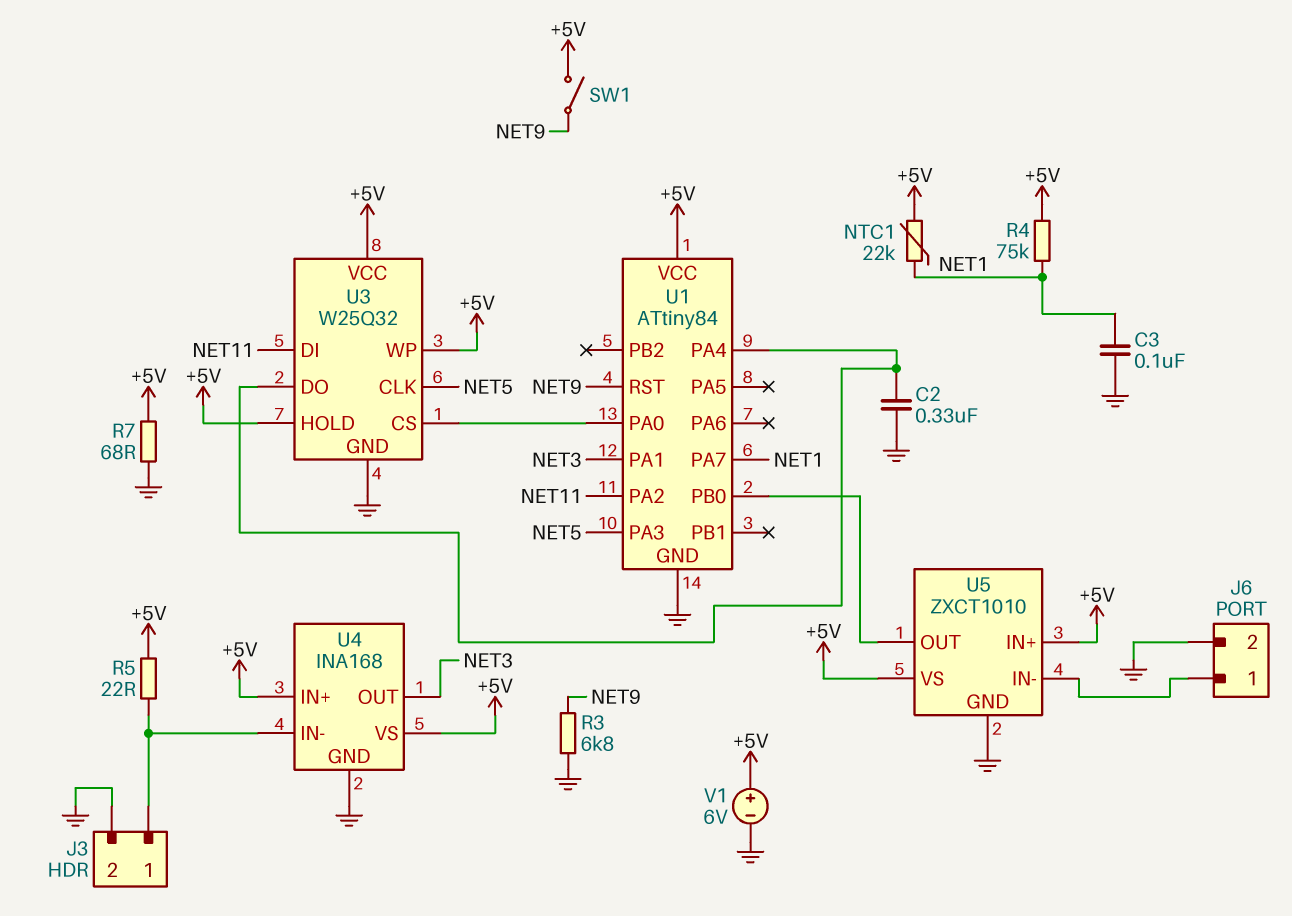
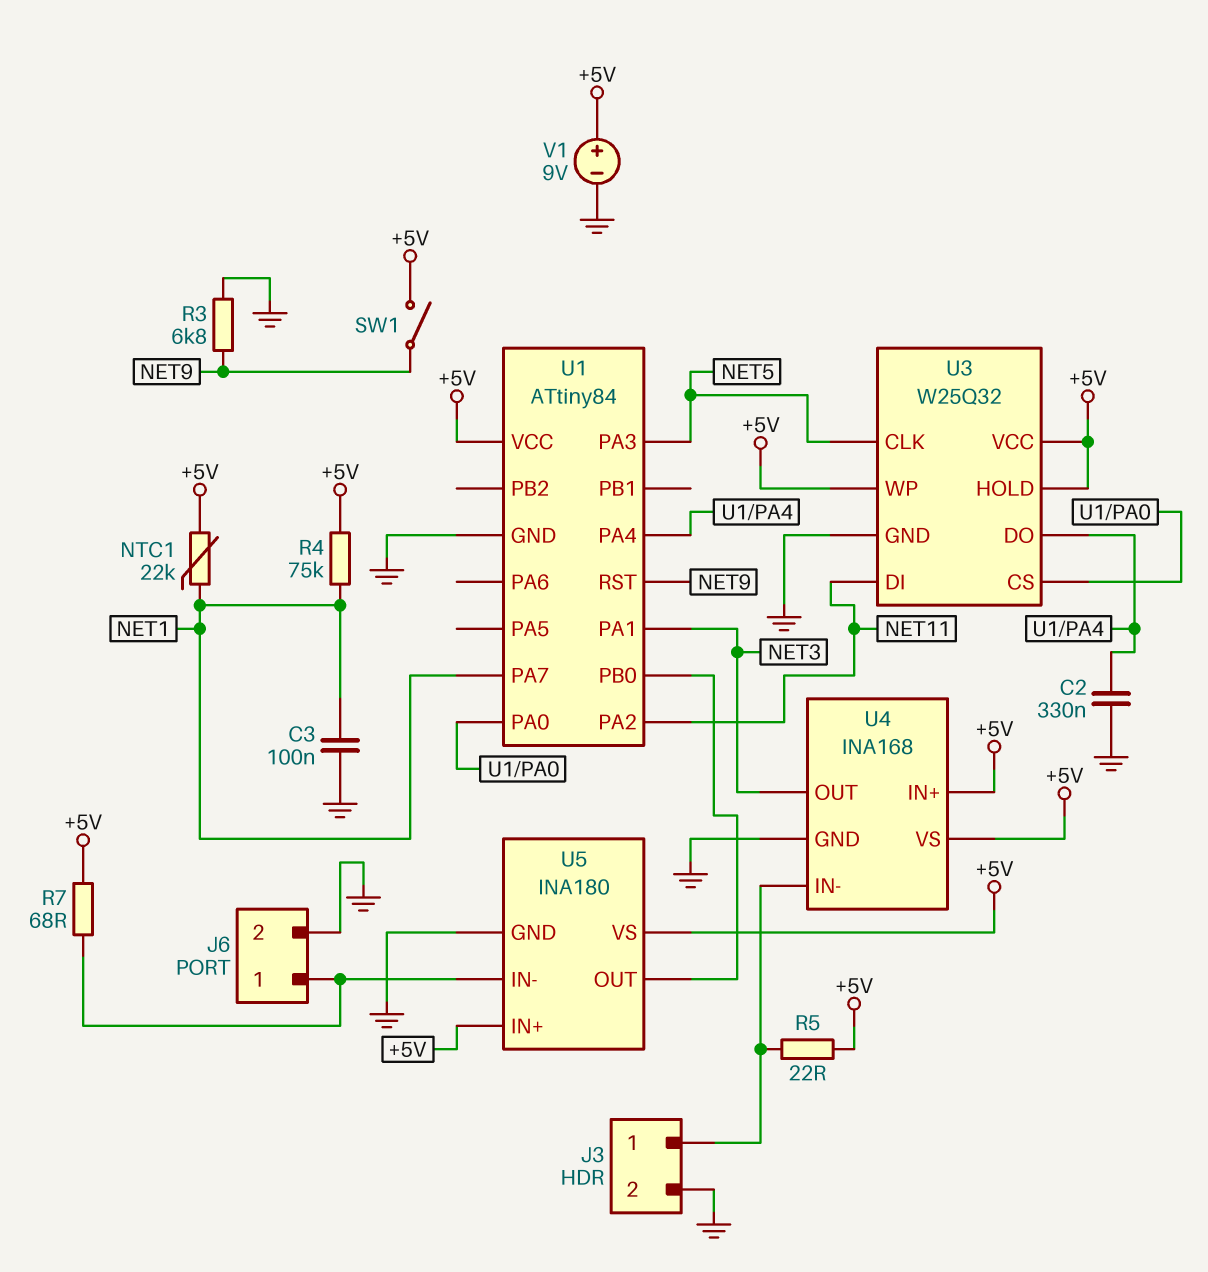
R7: 68 (+5V, GND) -> 68 (+5V, J6/1)
U5: ZXCT1010 -> INA180
V1: 6V (plus +5V, minus GND) -> 9V (plus +5V, minus GND)

